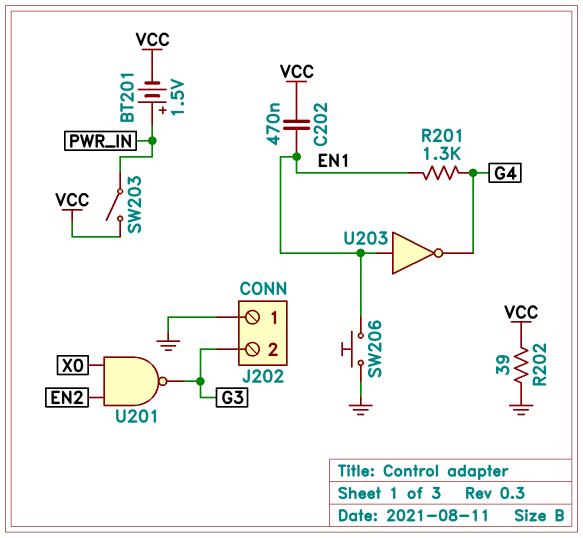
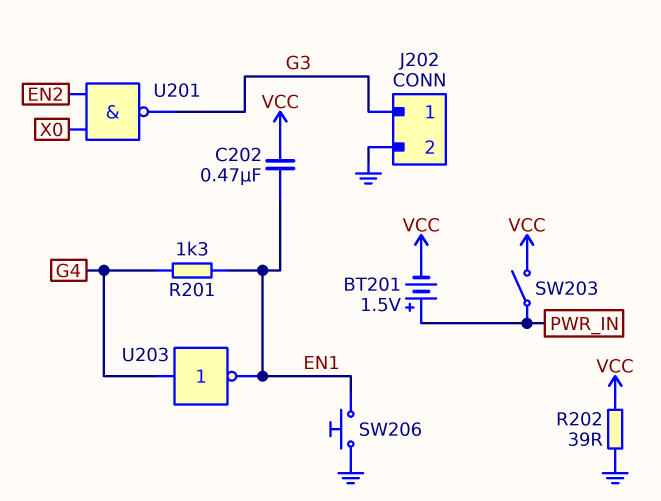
J202 pin 1: GND -> G3
J202 pin 2: G3 -> GND
U203: NOT (in EN1, out G4) -> NOT (in G4, out EN1)

